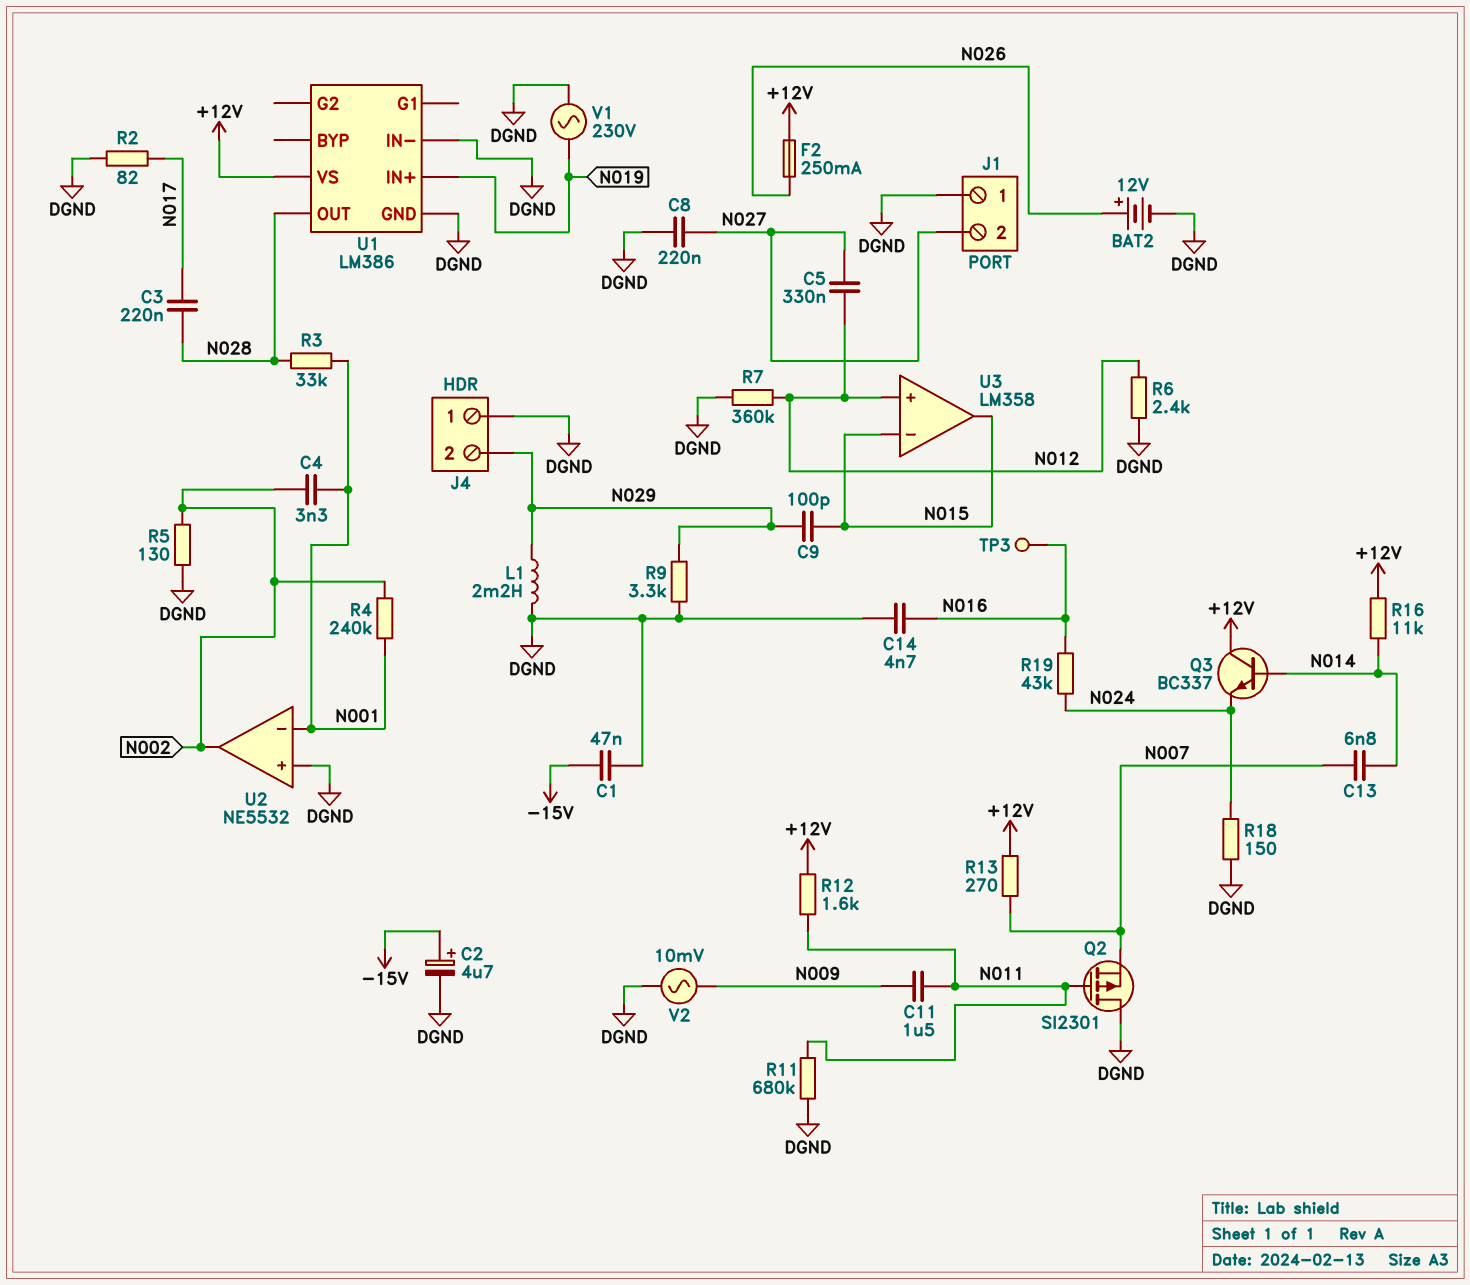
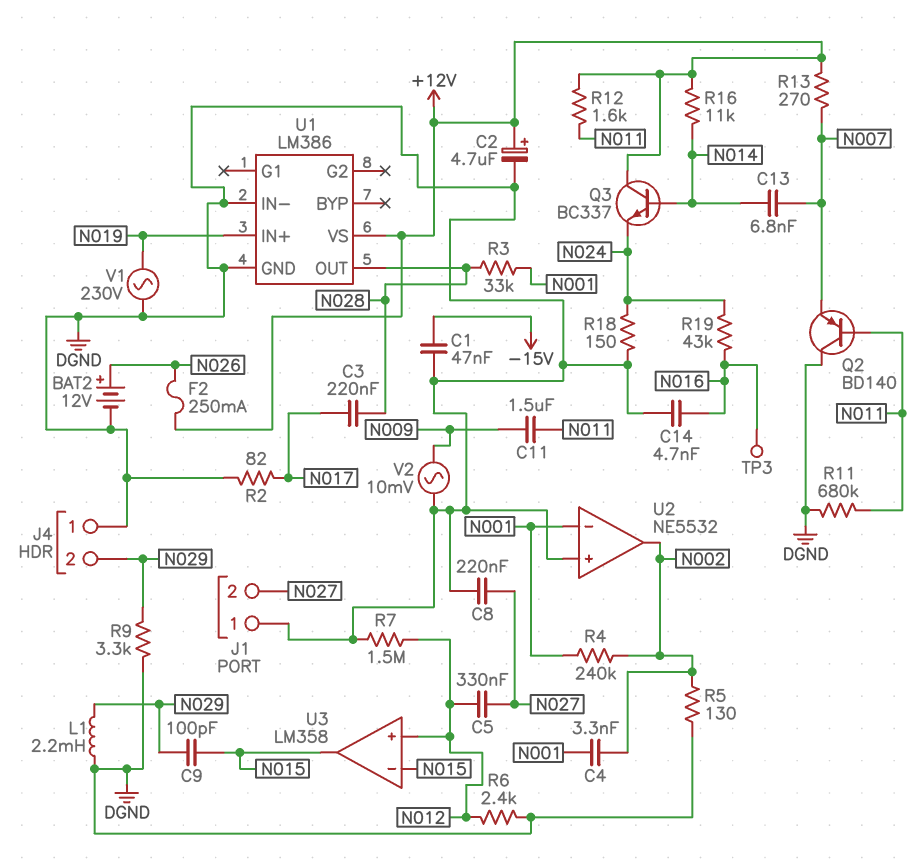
C2: 4.7uF (plus -15V, minus DGND) -> 4.7uF (plus +12V, minus DGND)
Q2: PMOS SI2301 (G N011, D DGND, S N007) -> PNP BD140 (B N011, C DGND, E N007)
R7: 360k (DGND, N012) -> 1.5M (DGND, N012)

